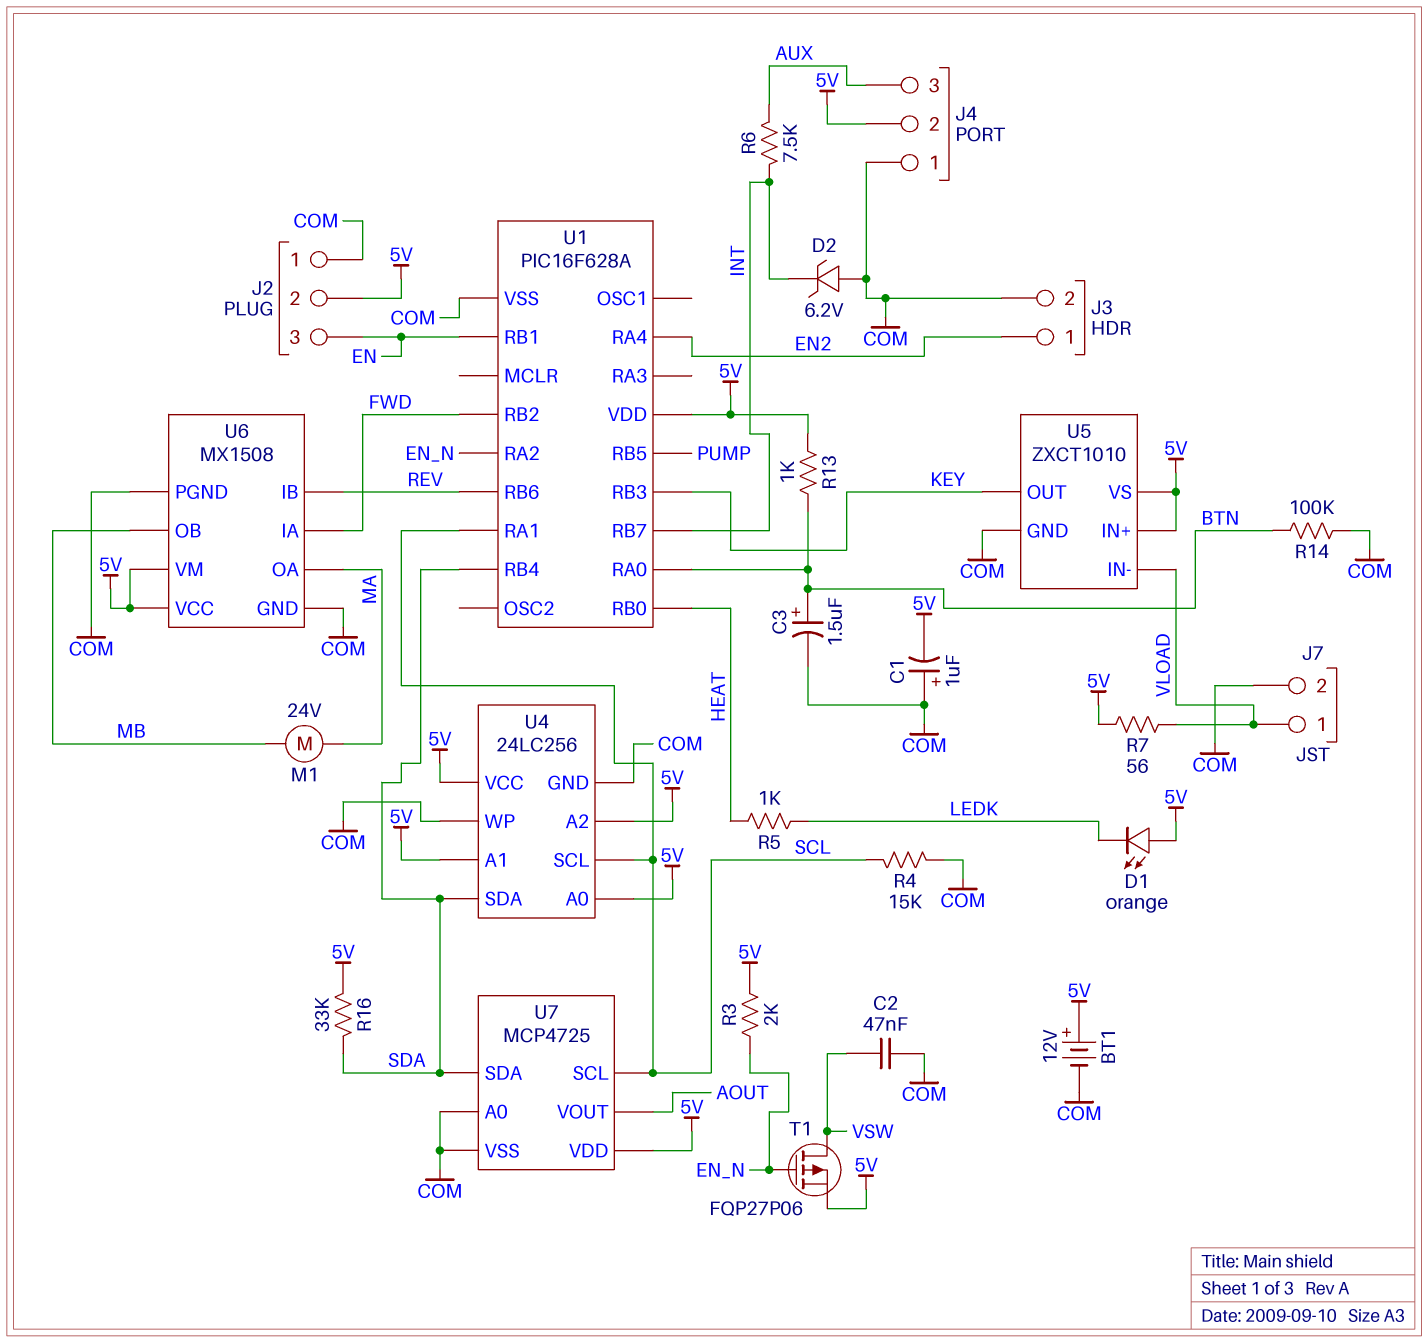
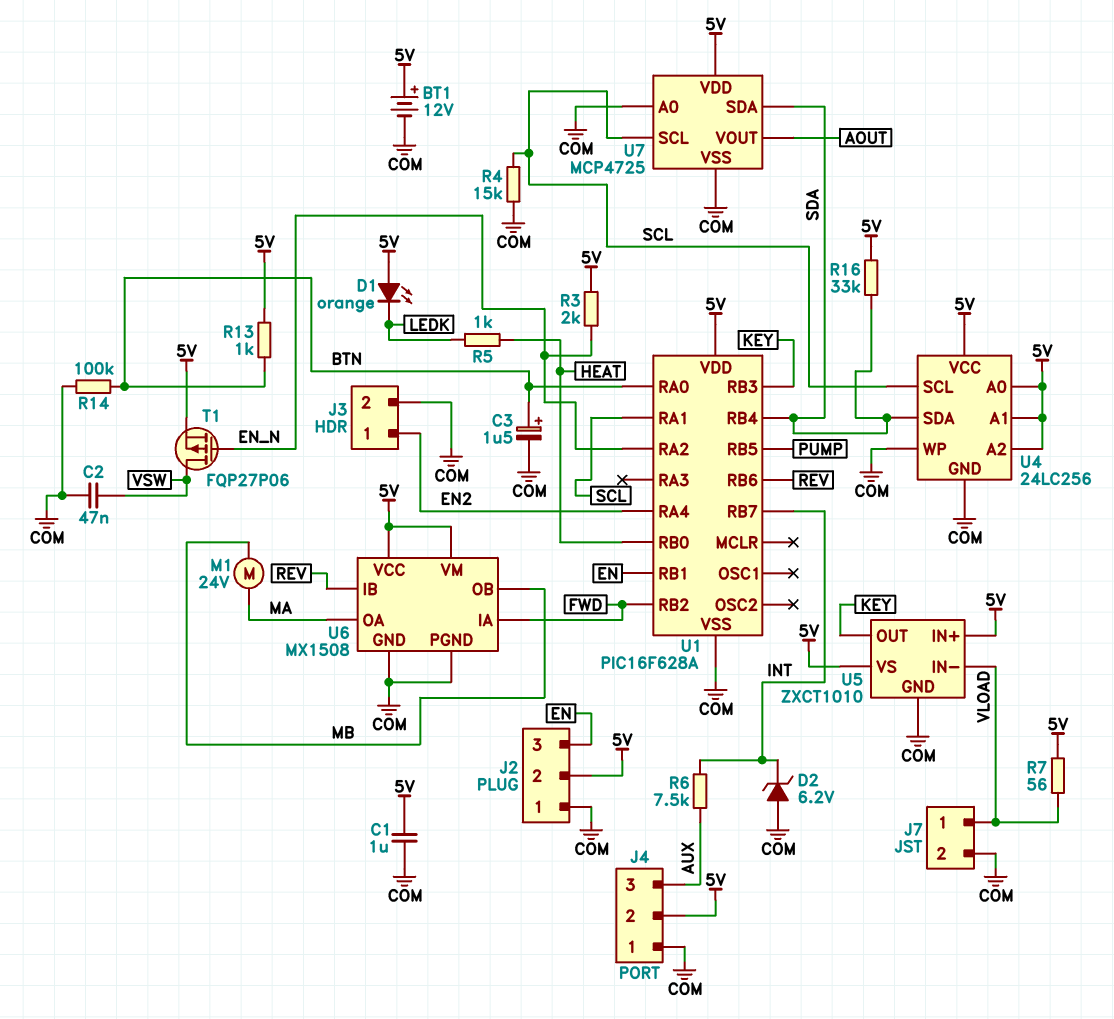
C1: 1uF (plus COM, minus 5V) -> 1uF (5V, COM)

